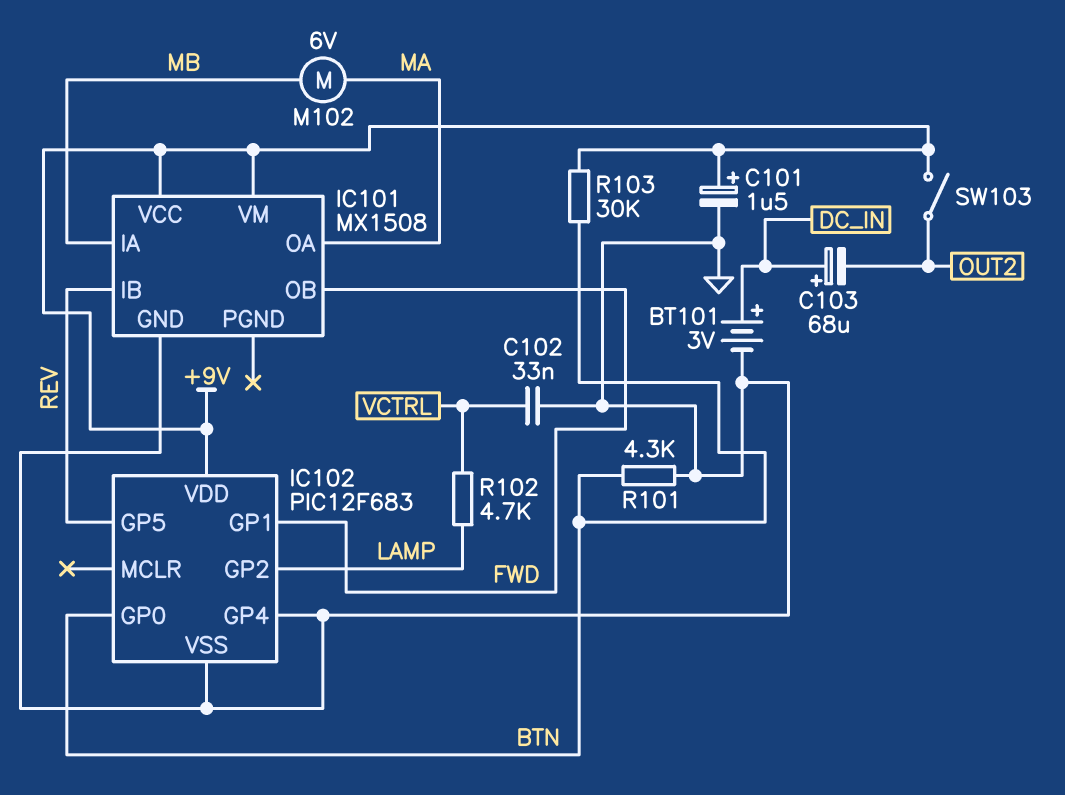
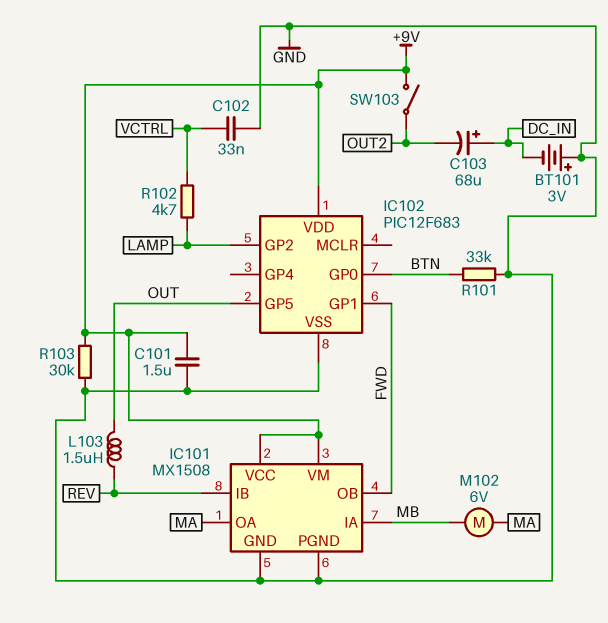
BT101: 3V (plus DC_IN, minus GND) -> 3V (plus GND, minus DC_IN)
C101: 1.5uF (plus +9V, minus GND) -> 1.5uF (+9V, GND)
IC101 pin PGND: none -> GND
IC102 pin GP4: GND -> none
IC102 pin GP5: REV -> OUT
L103: none -> 1.5uH (OUT, REV)
R101: 4.3k (BTN, GND) -> 33k (BTN, GND)
R103: 30k (+9V, BTN) -> 30k (+9V, GND)

